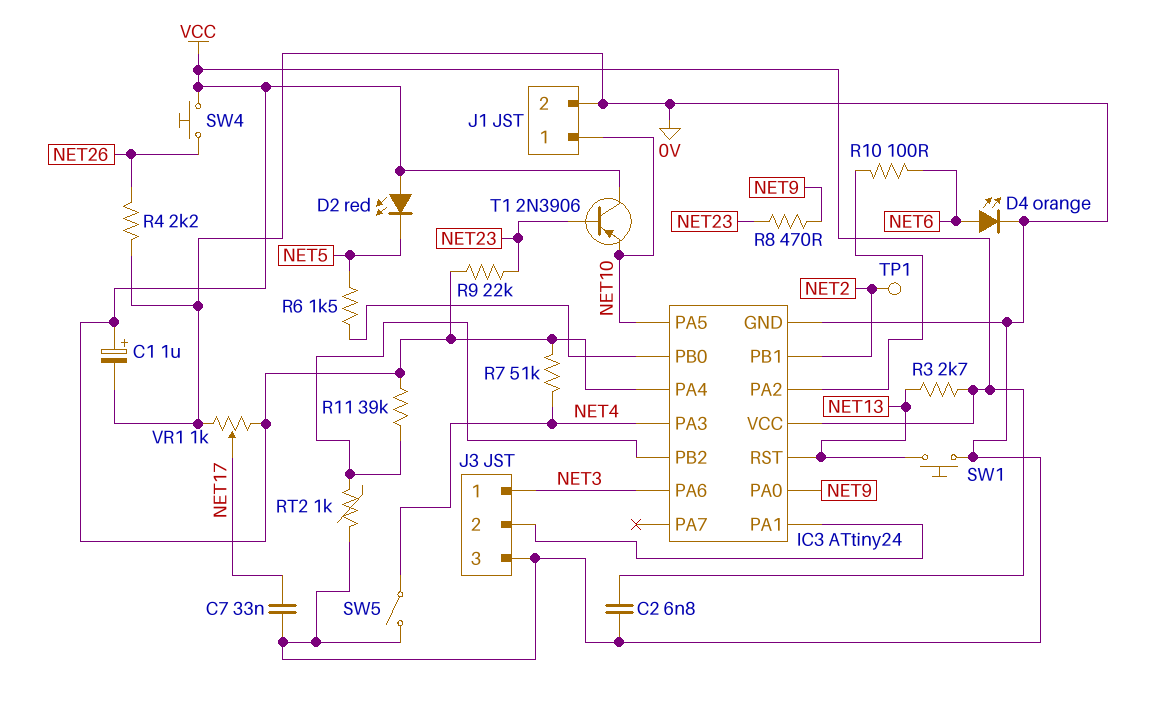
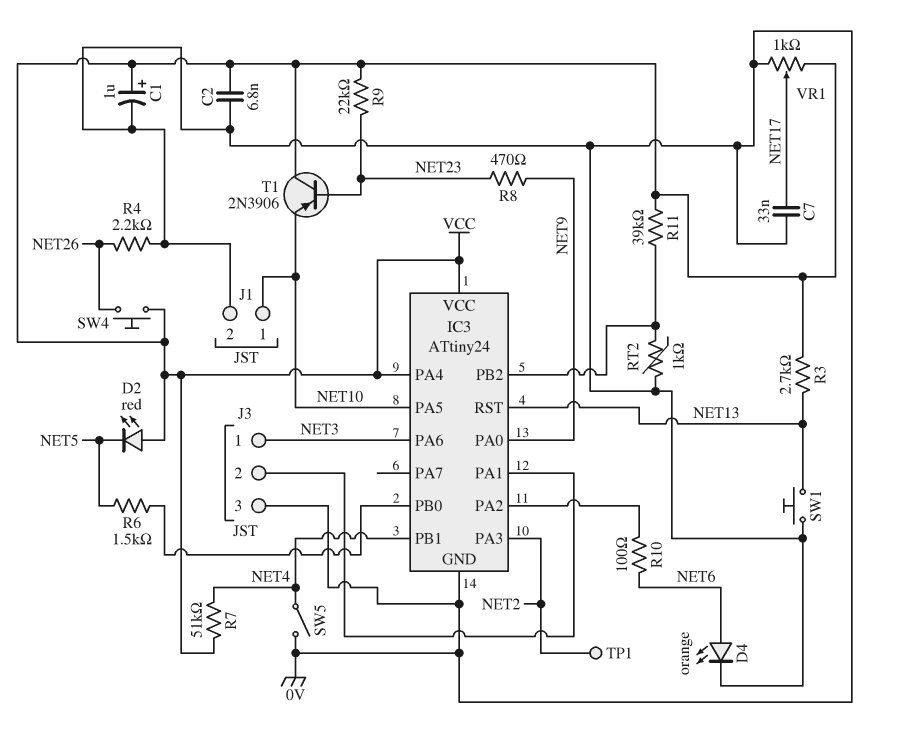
IC3 pin PA3: NET4 -> NET2
IC3 pin PB1: NET2 -> NET4

